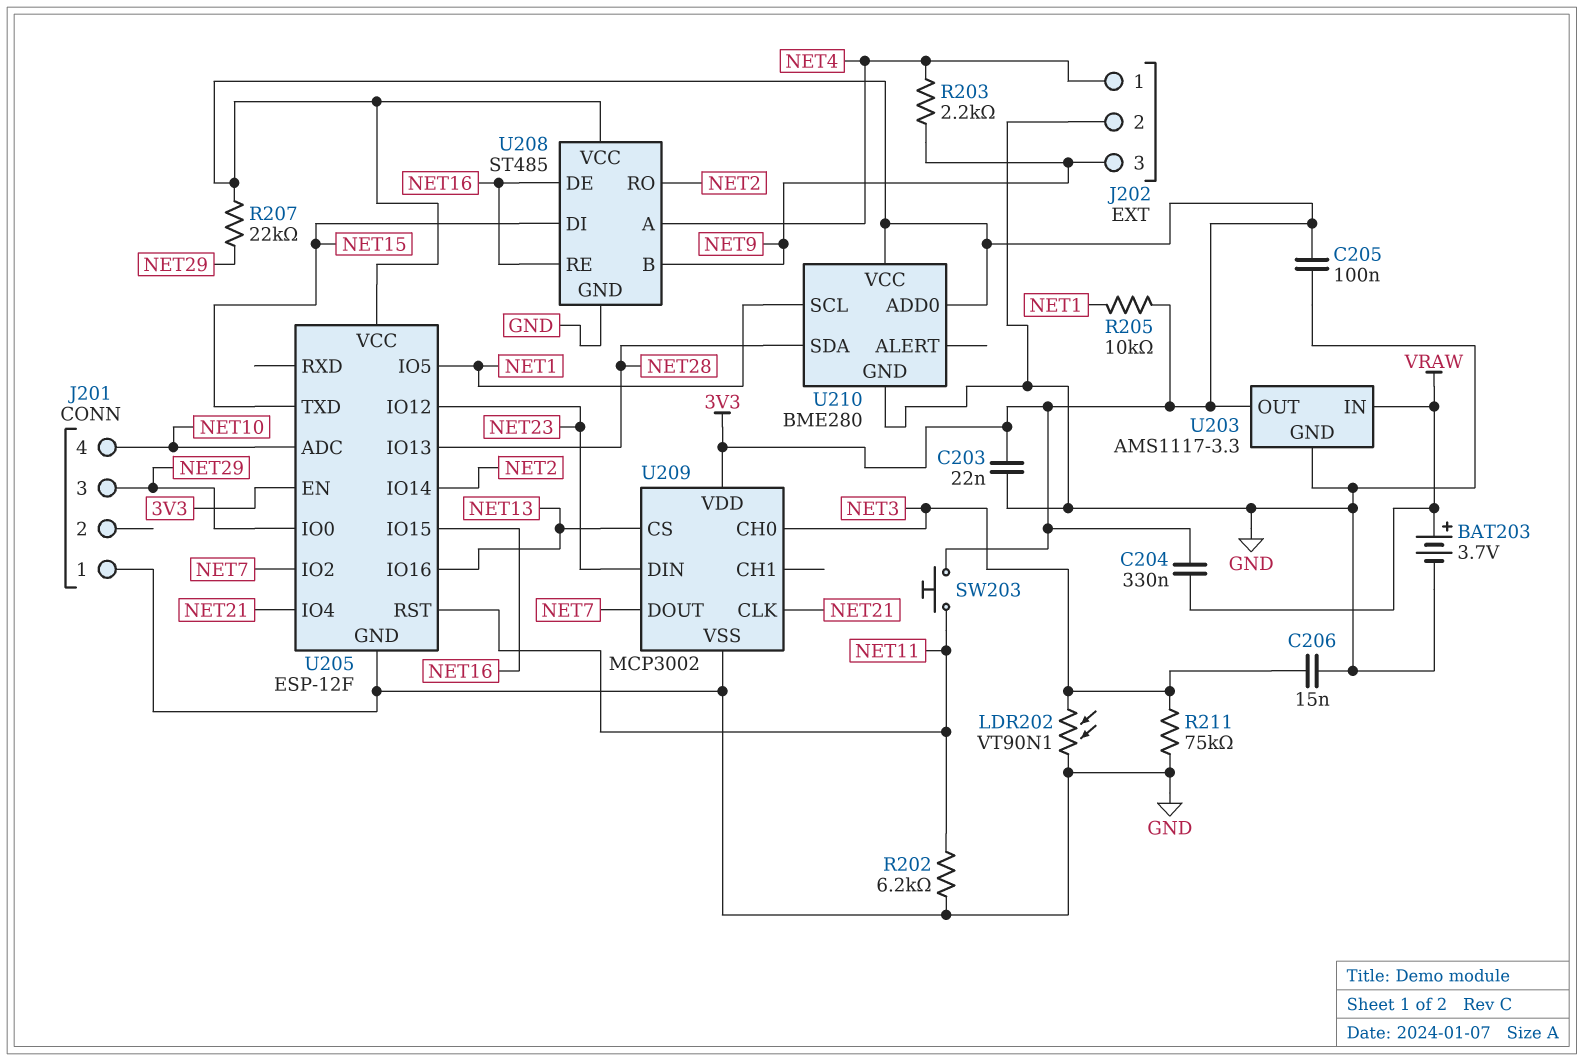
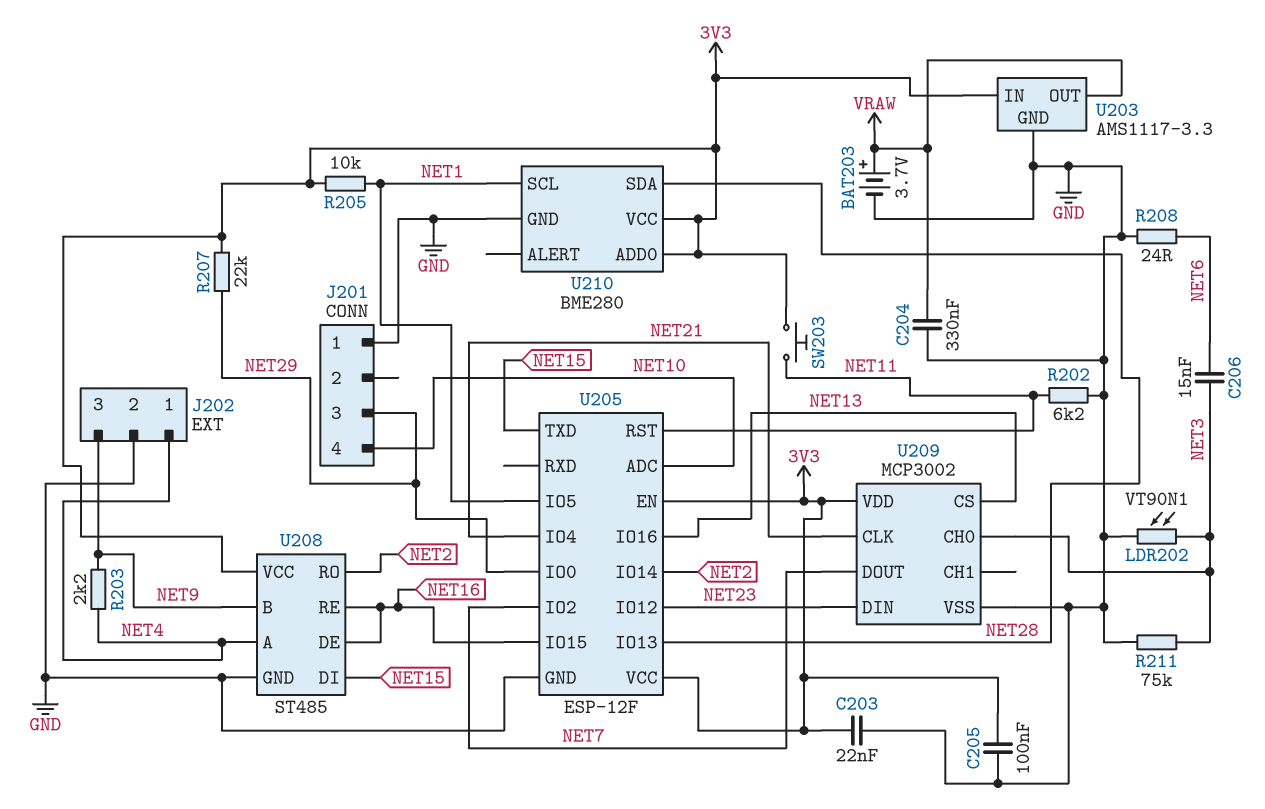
C204: 330nF (3V3, VRAW) -> 330nF (GND, VRAW)
C206: 15nF (GND, NET3) -> 15nF (NET3, NET6)
R208: none -> 24 (GND, NET6)
U203 pin IN: VRAW -> 3V3
U203 pin OUT: 3V3 -> VRAW

